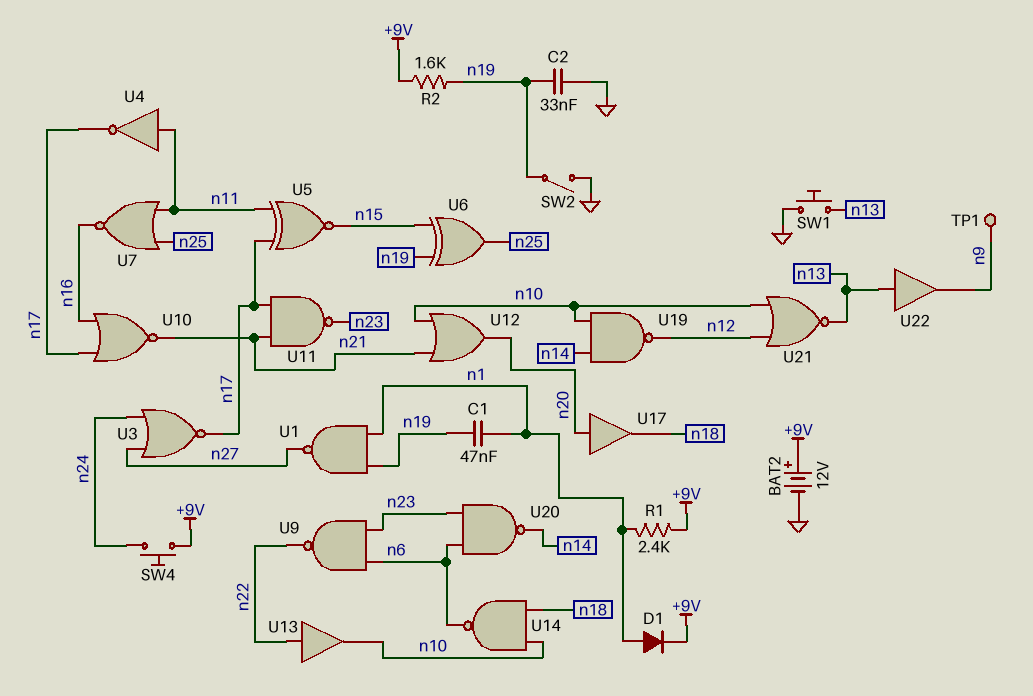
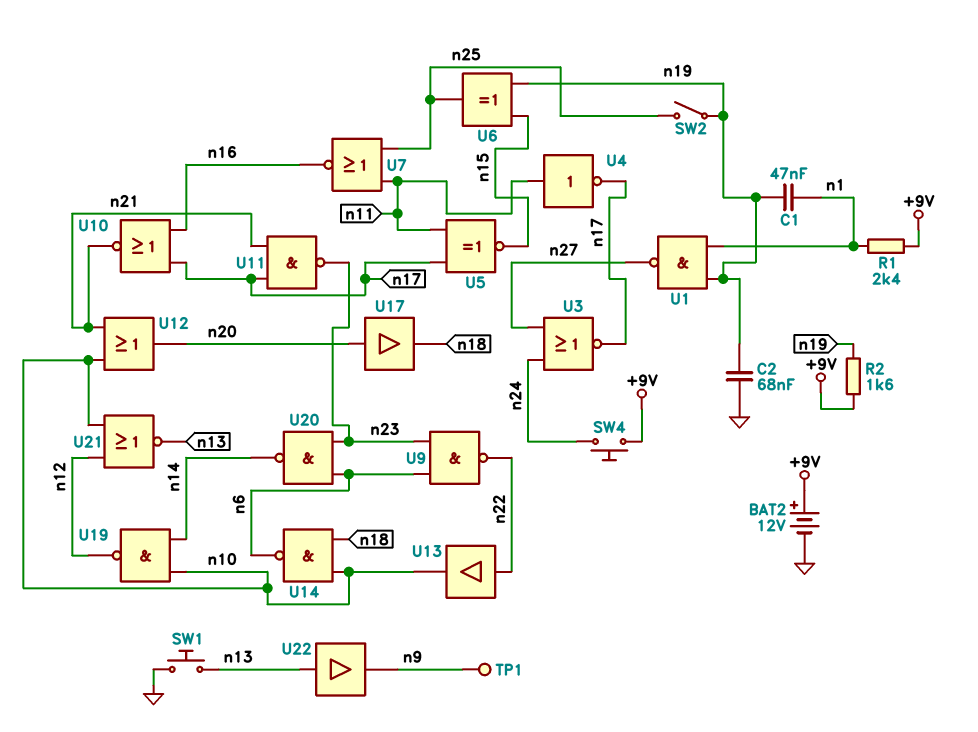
C2: 33nF (GND, n19) -> 68nF (GND, n19)
D1: diode (A n1, K +9V) -> none
SW2: switch (GND, n19) -> switch (n19, n25)

